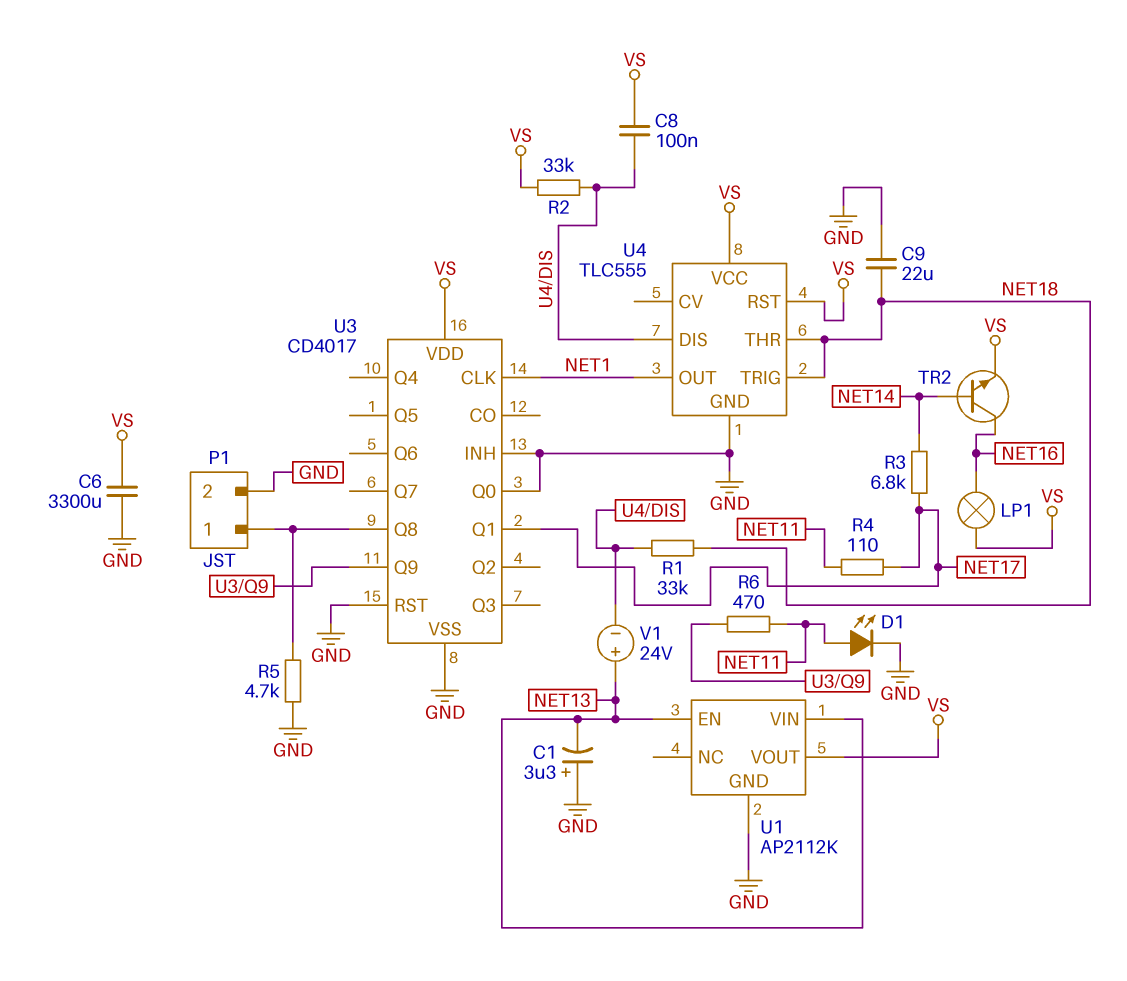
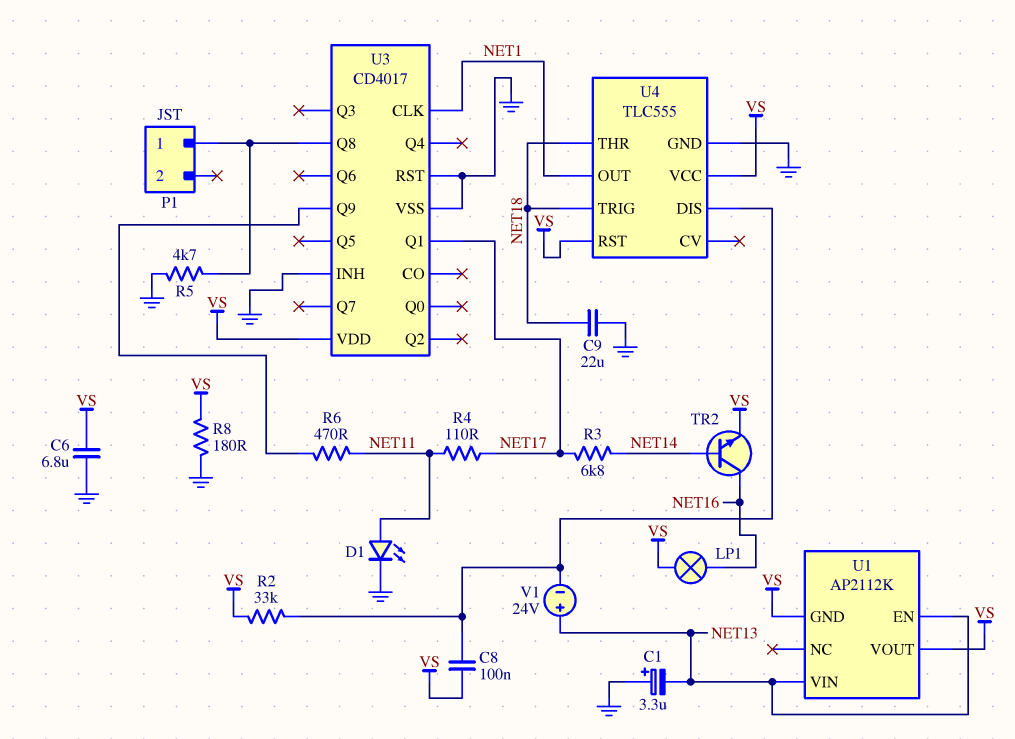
C6: 3300uF (GND, VS) -> 6.8uF (GND, VS)
P1 pin 2: GND -> none
R1: 33k (NET18, U4/DIS) -> none
R8: none -> 180 (GND, VS)
U1 pin GND: GND -> VS
U3 pin Q0: GND -> none

